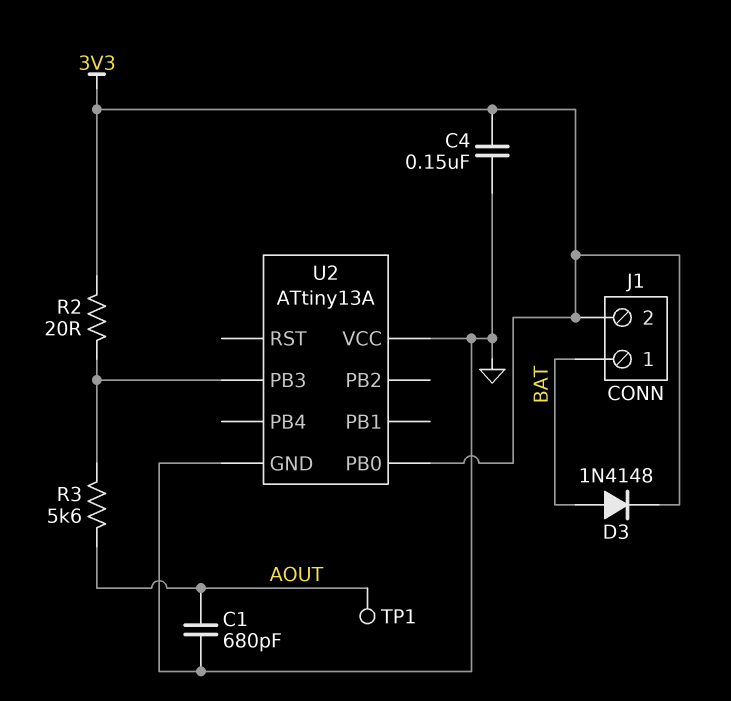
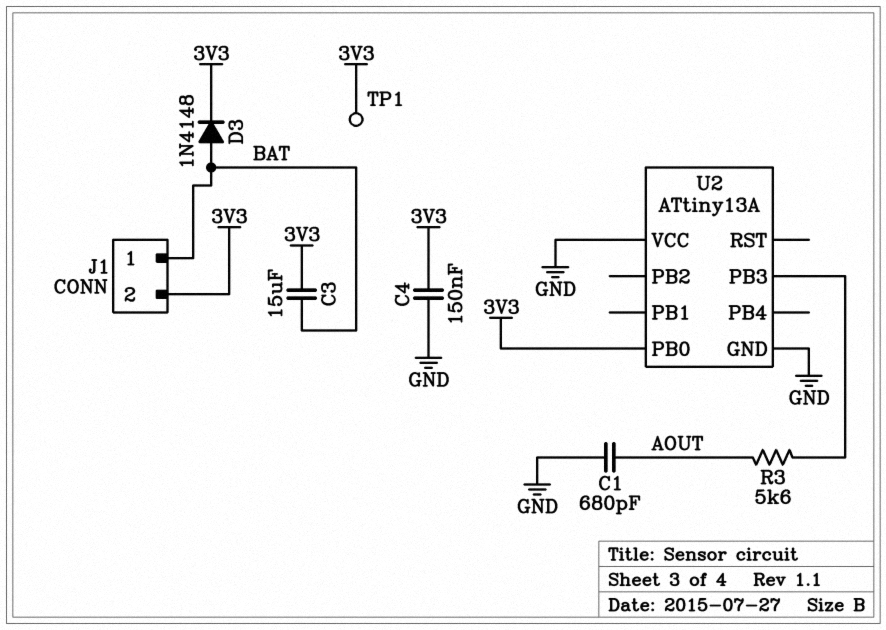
C3: none -> 15uF (3V3, BAT)
R2: 20 (3V3, U2/PB3) -> none
TP1: test point (AOUT) -> test point (3V3)

